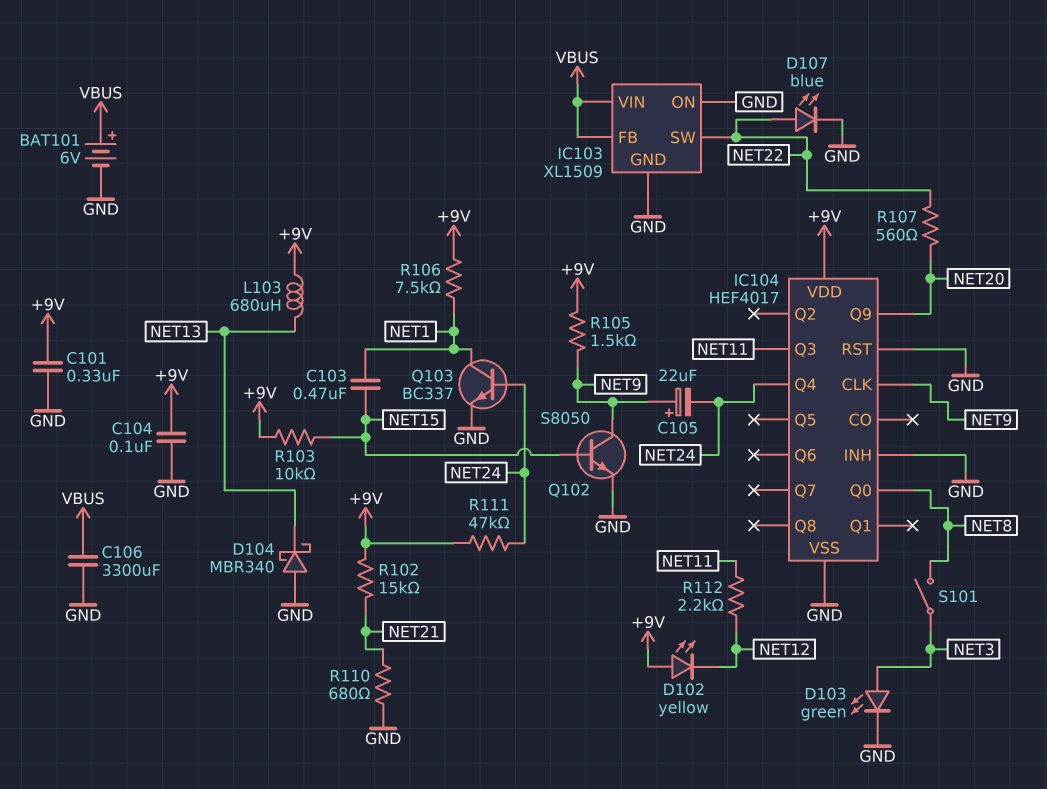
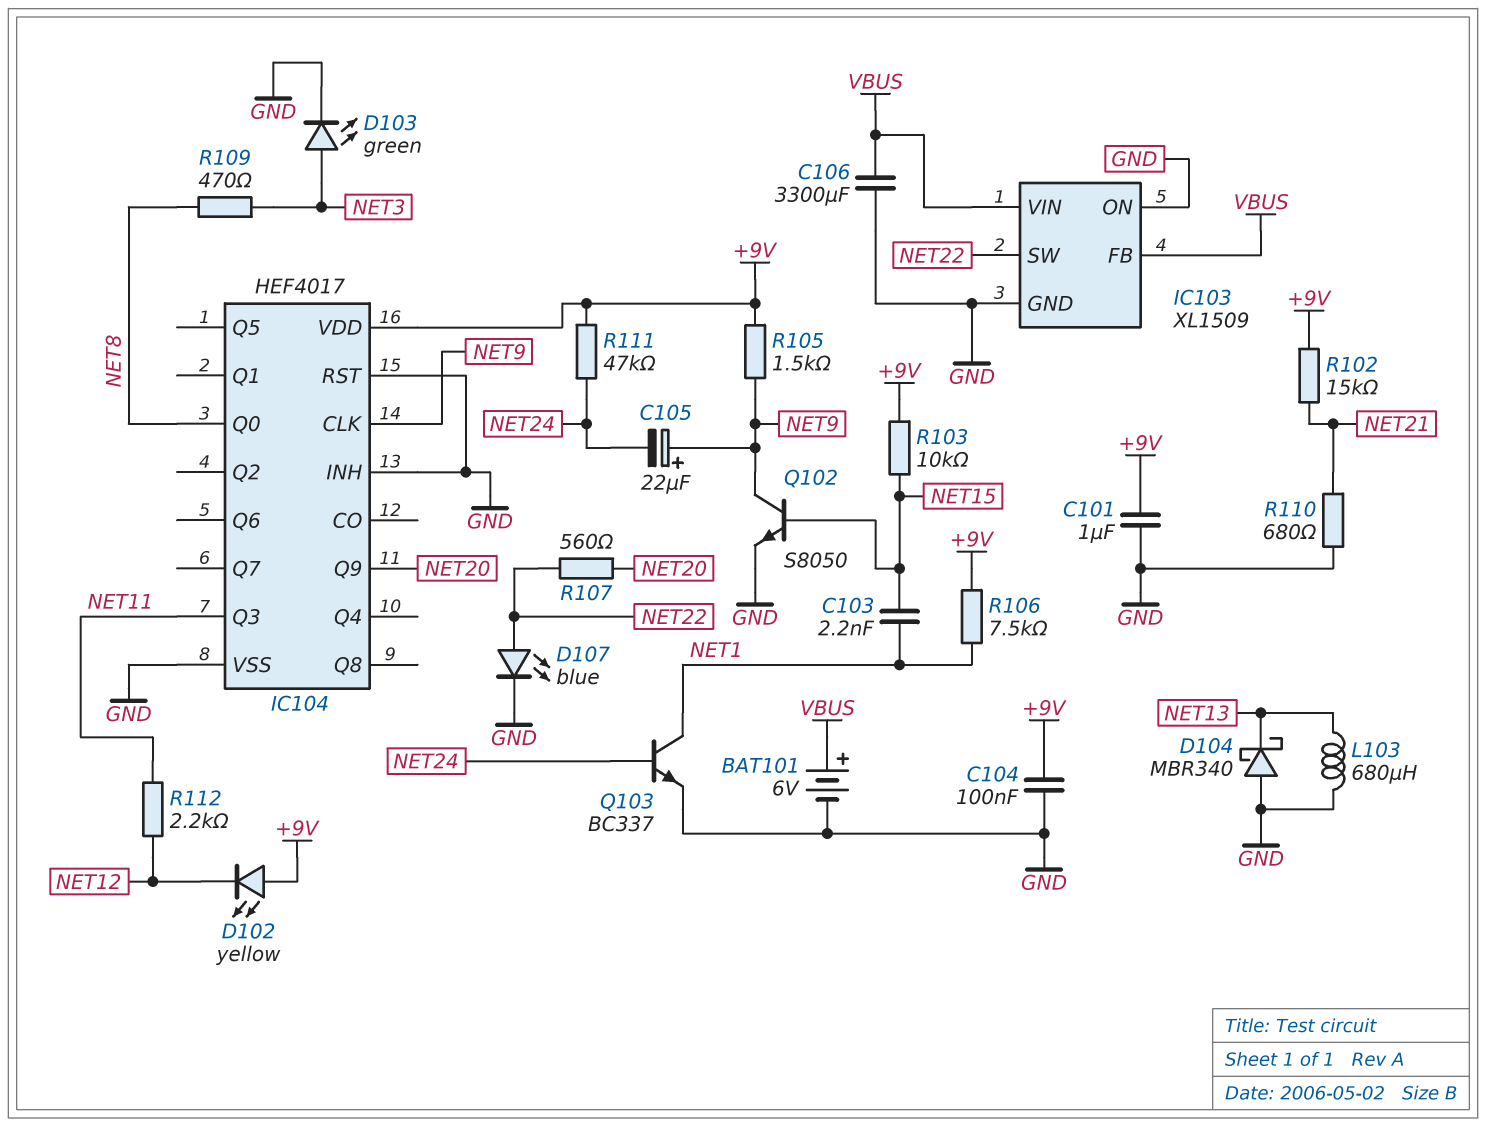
C101: 330nF (+9V, GND) -> 1uF (+9V, GND)
C103: 470nF (NET1, NET15) -> 2.2nF (NET1, NET15)
IC104 pin Q4: NET24 -> none
L103: 680uH (+9V, NET13) -> 680uH (GND, NET13)
R109: none -> 470 (NET3, NET8)
S101: switch (NET3, NET8) -> none

